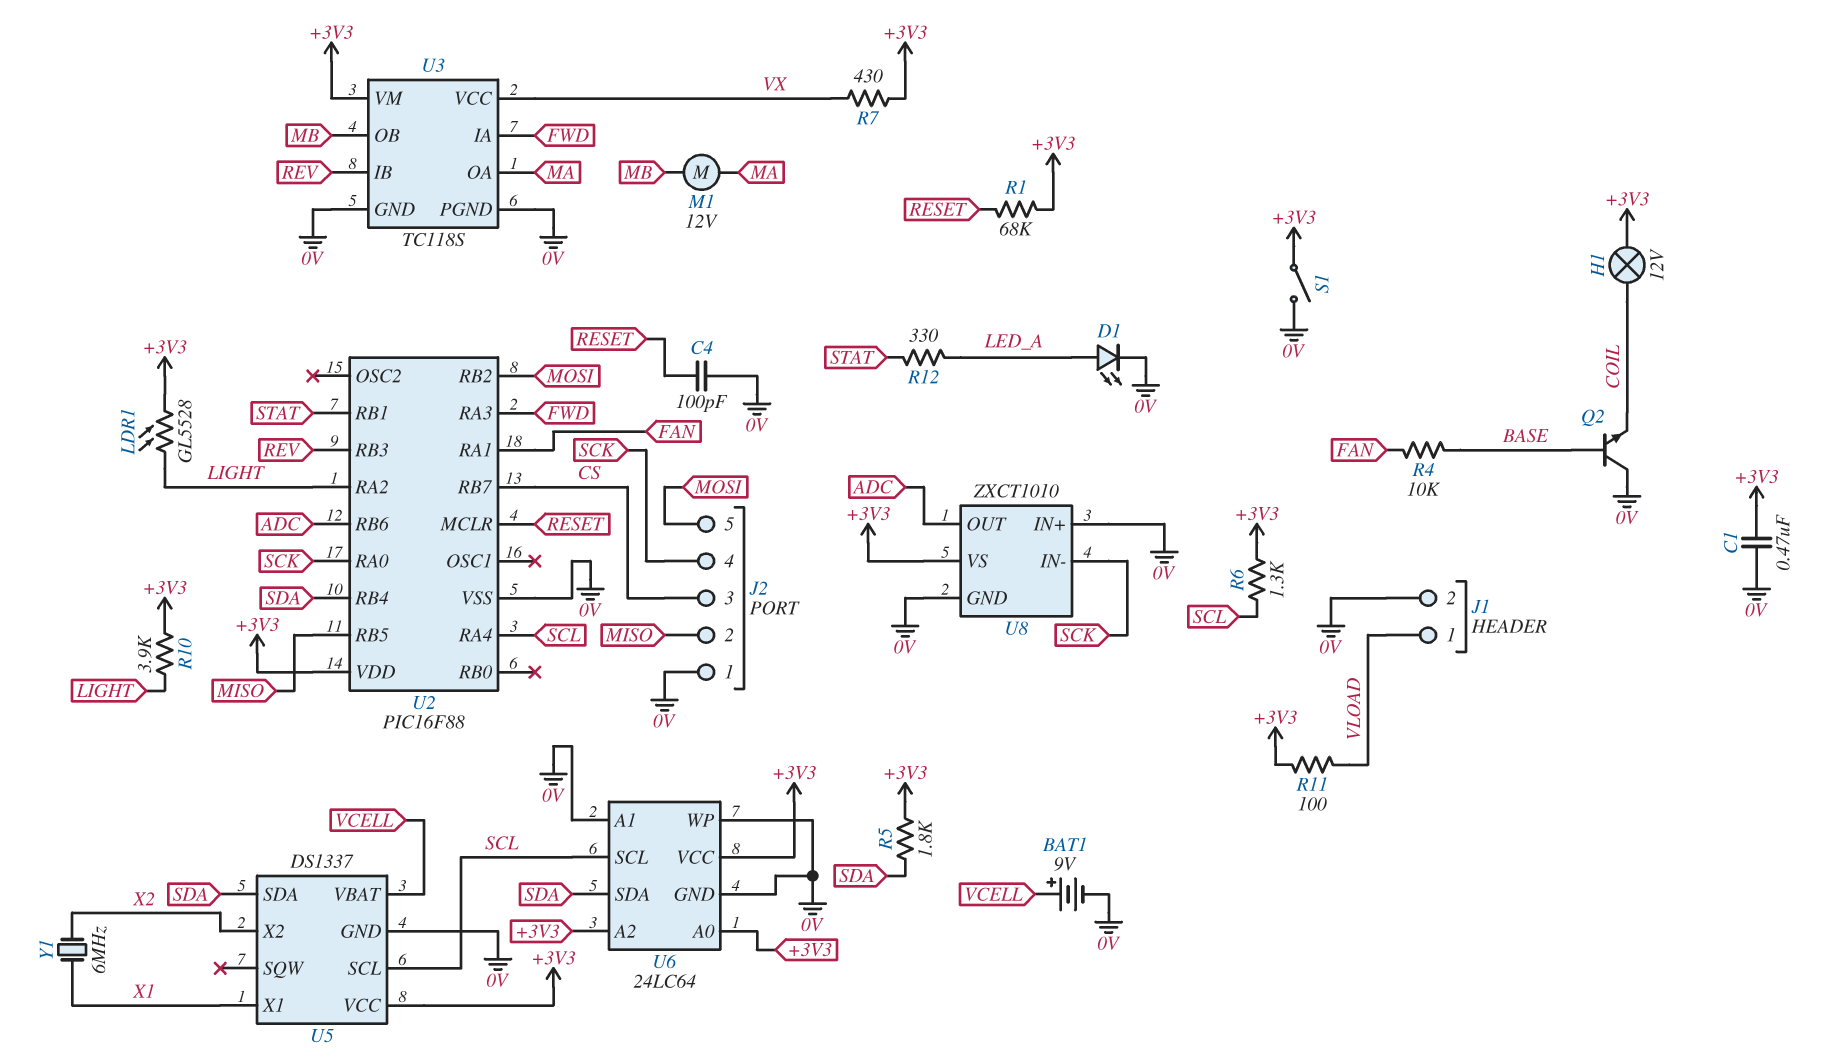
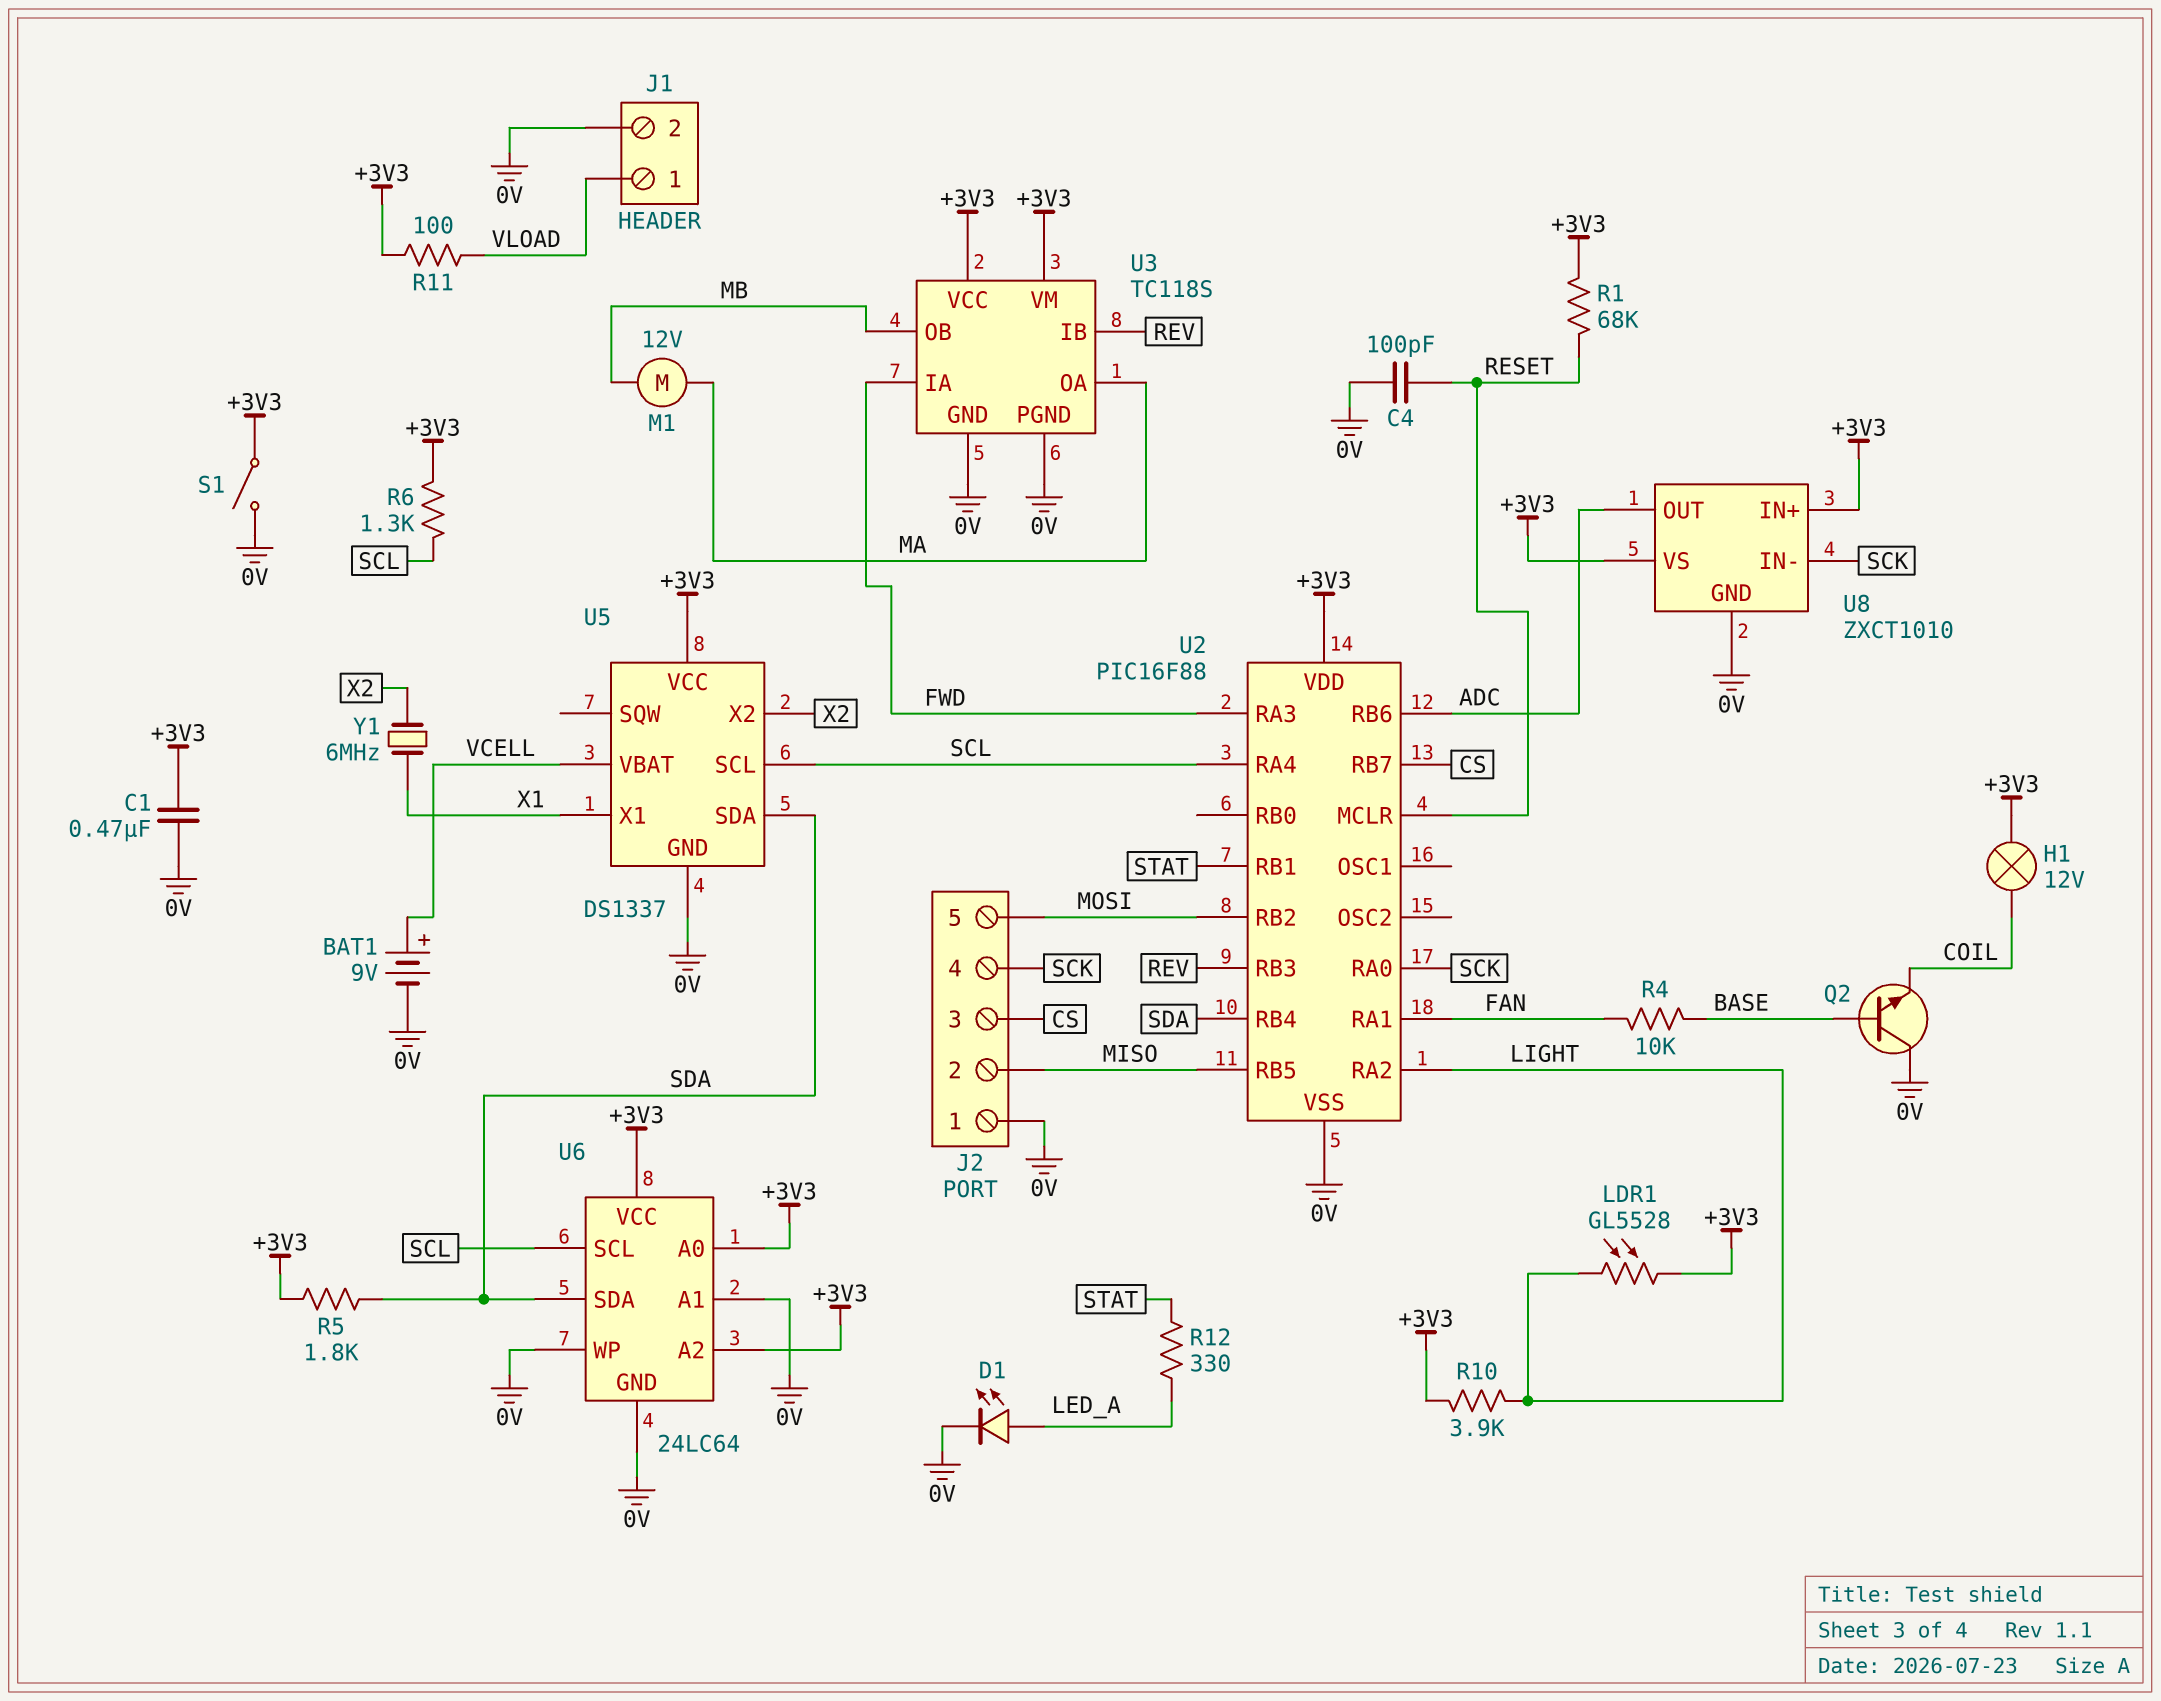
R7: 430 (+3V3, VX) -> none
U3 pin VCC: VX -> +3V3
U8 pin IN+: 0V -> +3V3

